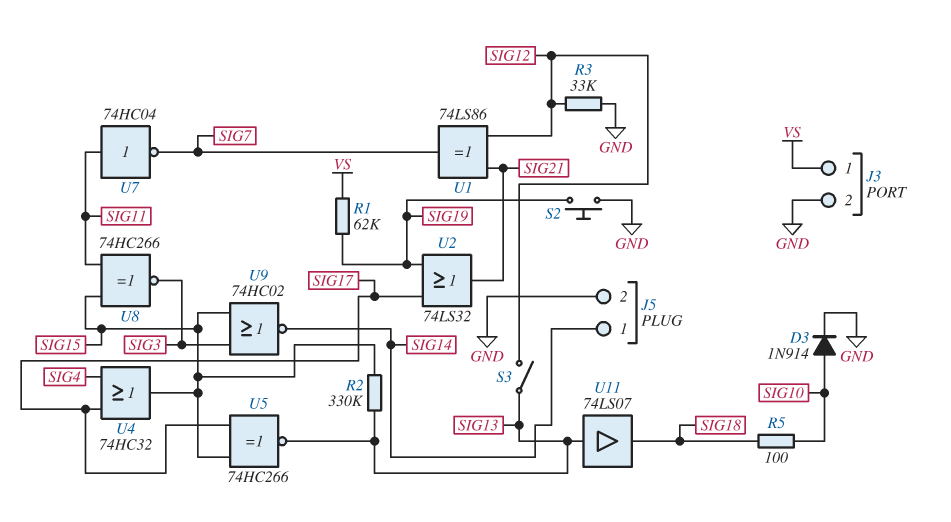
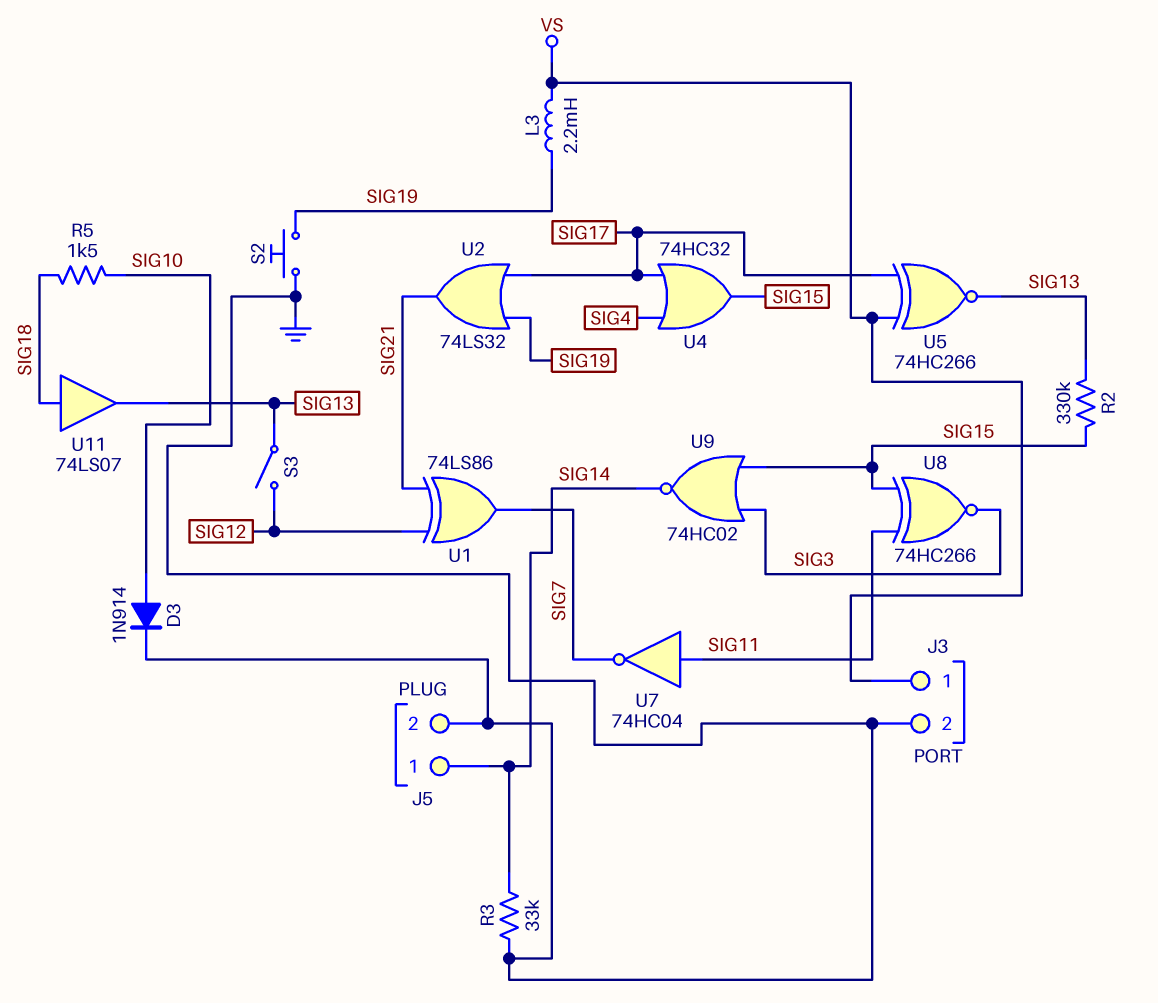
L3: none -> 2.2mH (SIG19, VS)
R1: 62k (SIG19, VS) -> none
R3: 33k (GND, SIG12) -> 33k (GND, SIG14)
R5: 100 (SIG10, SIG18) -> 1.5k (SIG10, SIG18)
U5: XNOR 74HC266 (in SIG15, in SIG17, out SIG13) -> XNOR 74HC266 (in SIG17, in VS, out SIG13)
U11: buffer 74LS07 (in SIG13, out SIG18) -> buffer 74LS07 (in SIG18, out SIG13)

